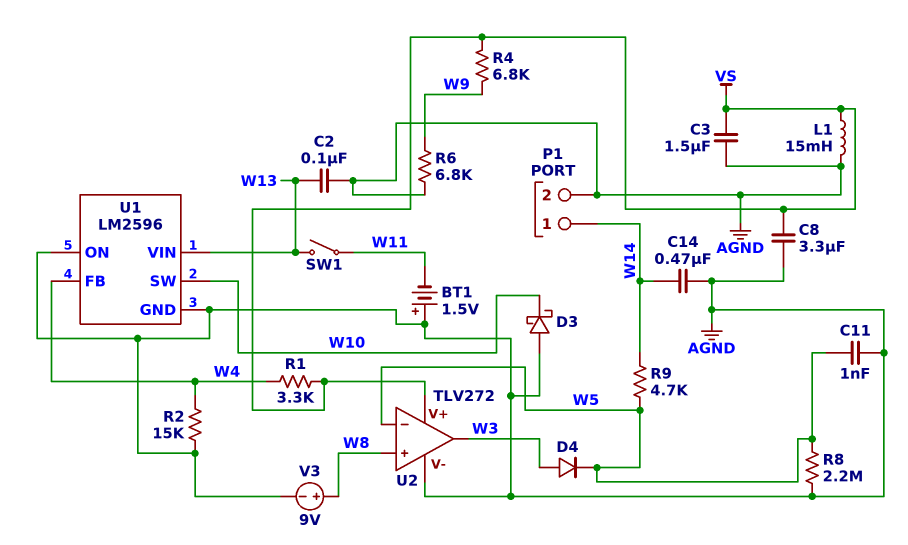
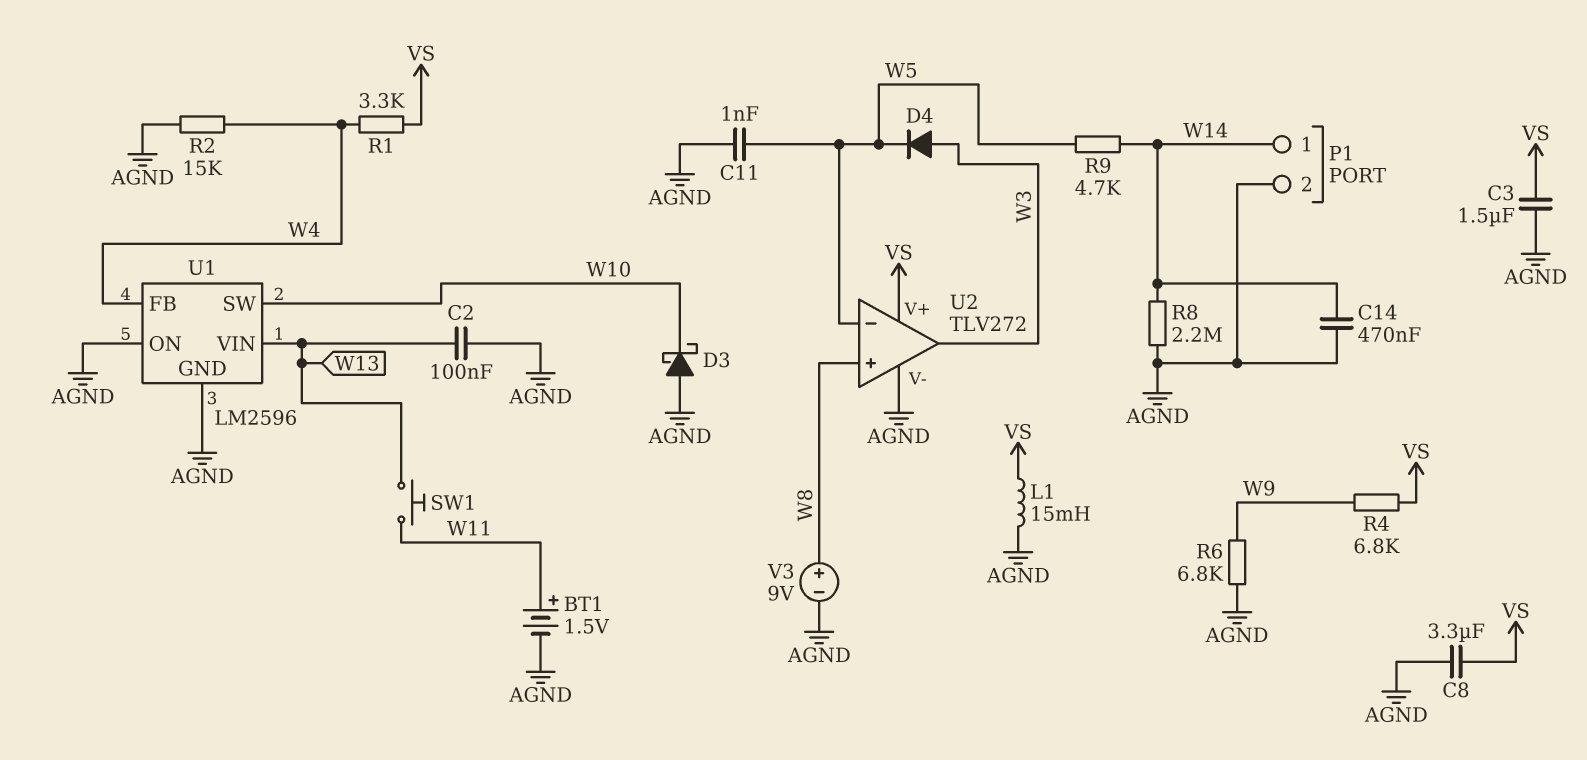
BT1: 1.5V (plus AGND, minus W11) -> 1.5V (plus W11, minus AGND)
R8: 2.2M (AGND, W5) -> 2.2M (AGND, W14)
SW1: switch (W11, W13) -> button (W11, W13)

